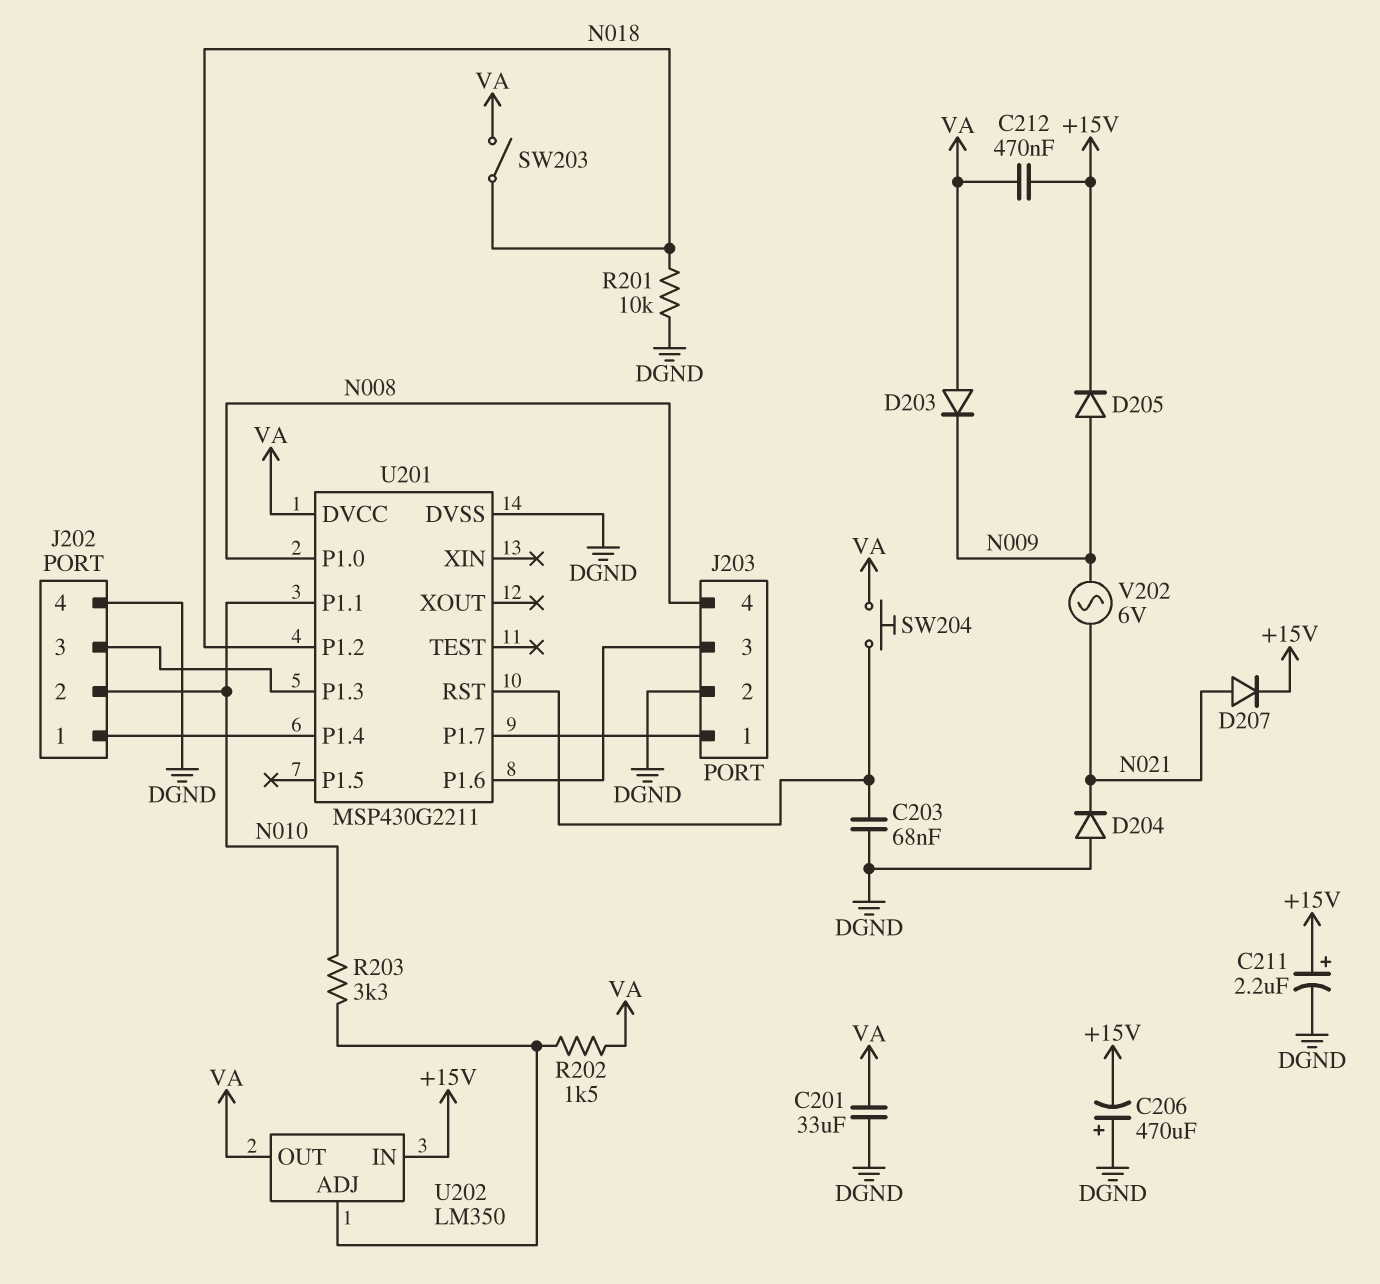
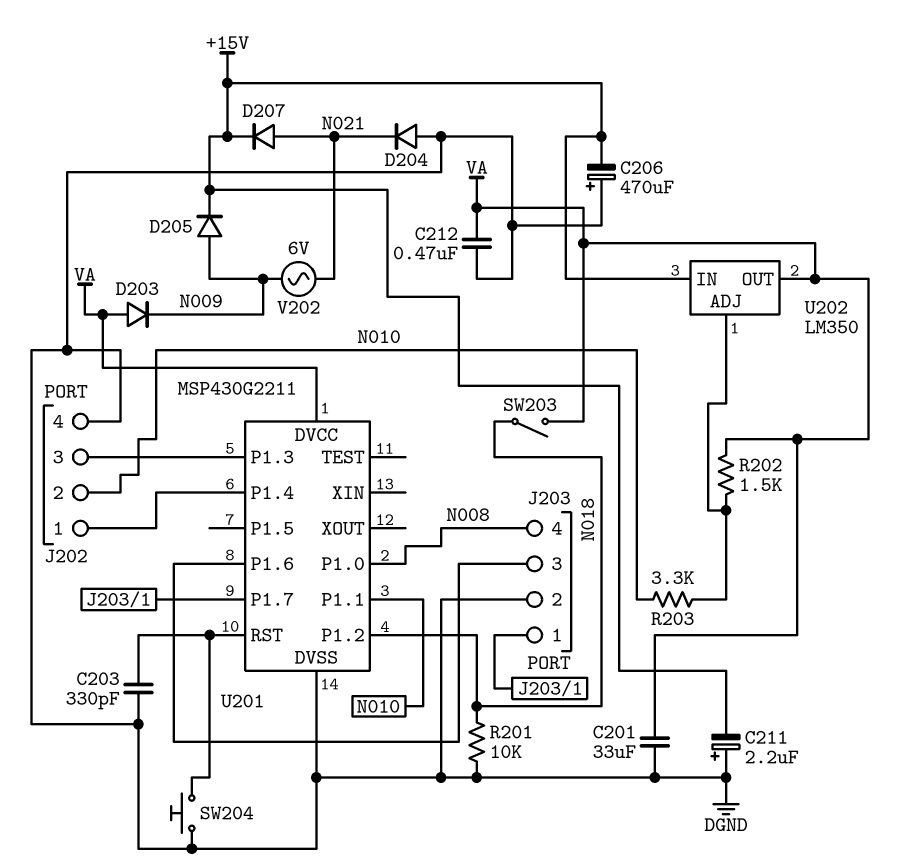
C203: 68nF (DGND, U201/RST) -> 330pF (DGND, U201/RST)
C211: 2.2uF (plus +15V, minus DGND) -> 2.2uF (plus DGND, minus +15V)
C212: 470nF (+15V, VA) -> 470nF (DGND, VA)
SW204: button (U201/RST, VA) -> button (DGND, U201/RST)

